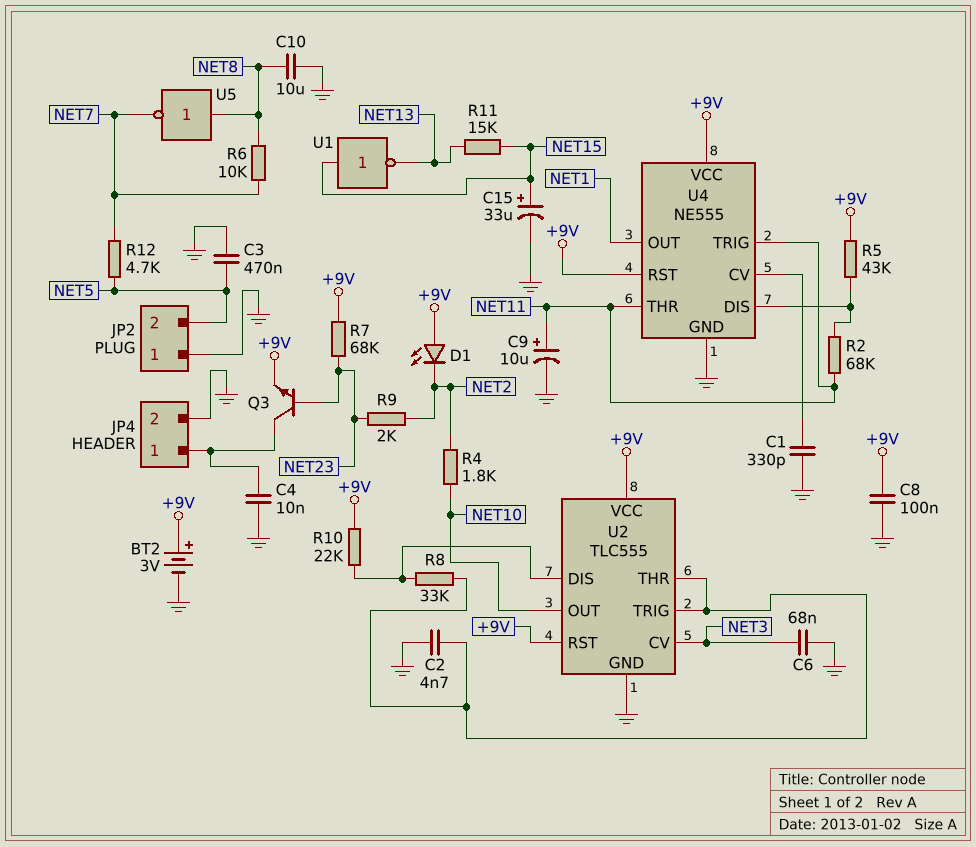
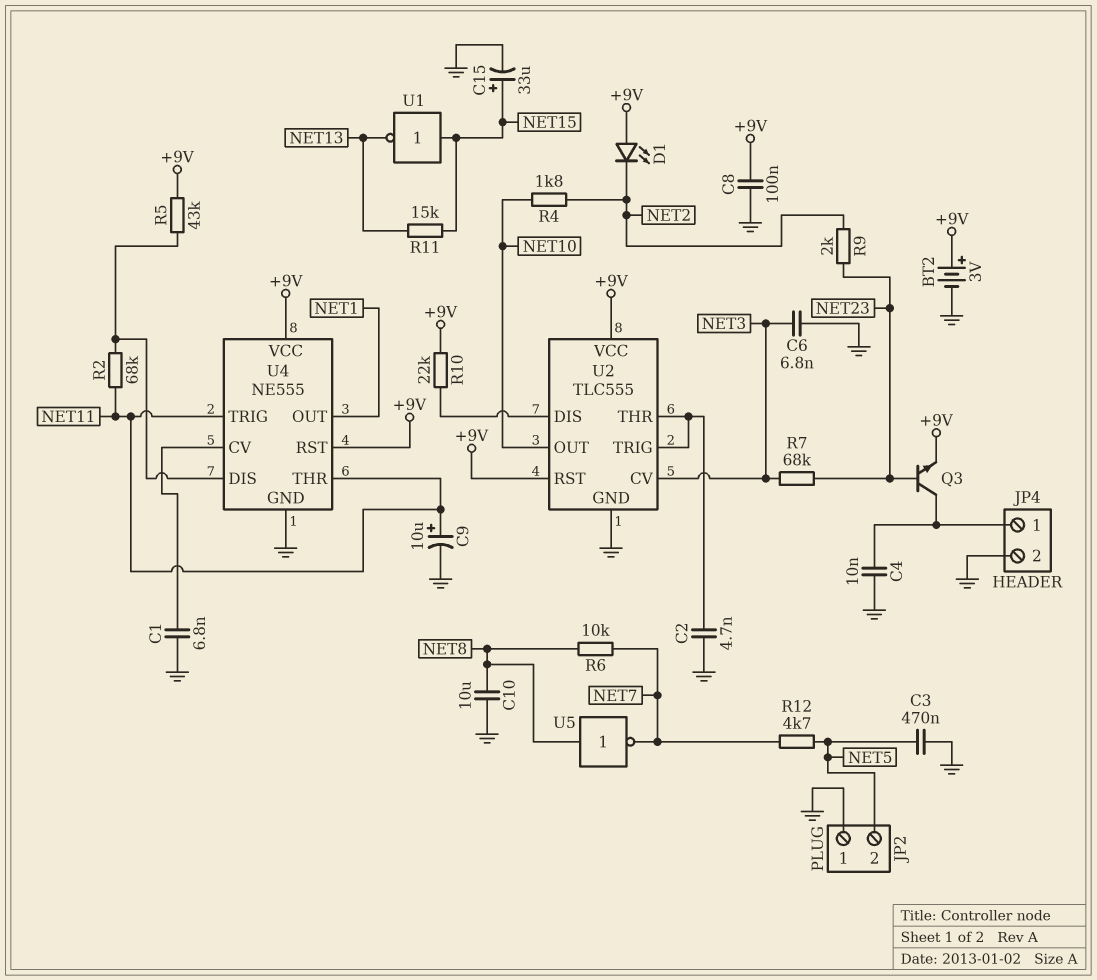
C1: 330pF (GND, U4/CV) -> 6.8nF (GND, U4/CV)
C6: 68nF (GND, NET3) -> 6.8nF (GND, NET3)
R7: 68k (+9V, NET23) -> 68k (NET3, NET23)
R8: 33k (U2/DIS, U2/THR) -> none

